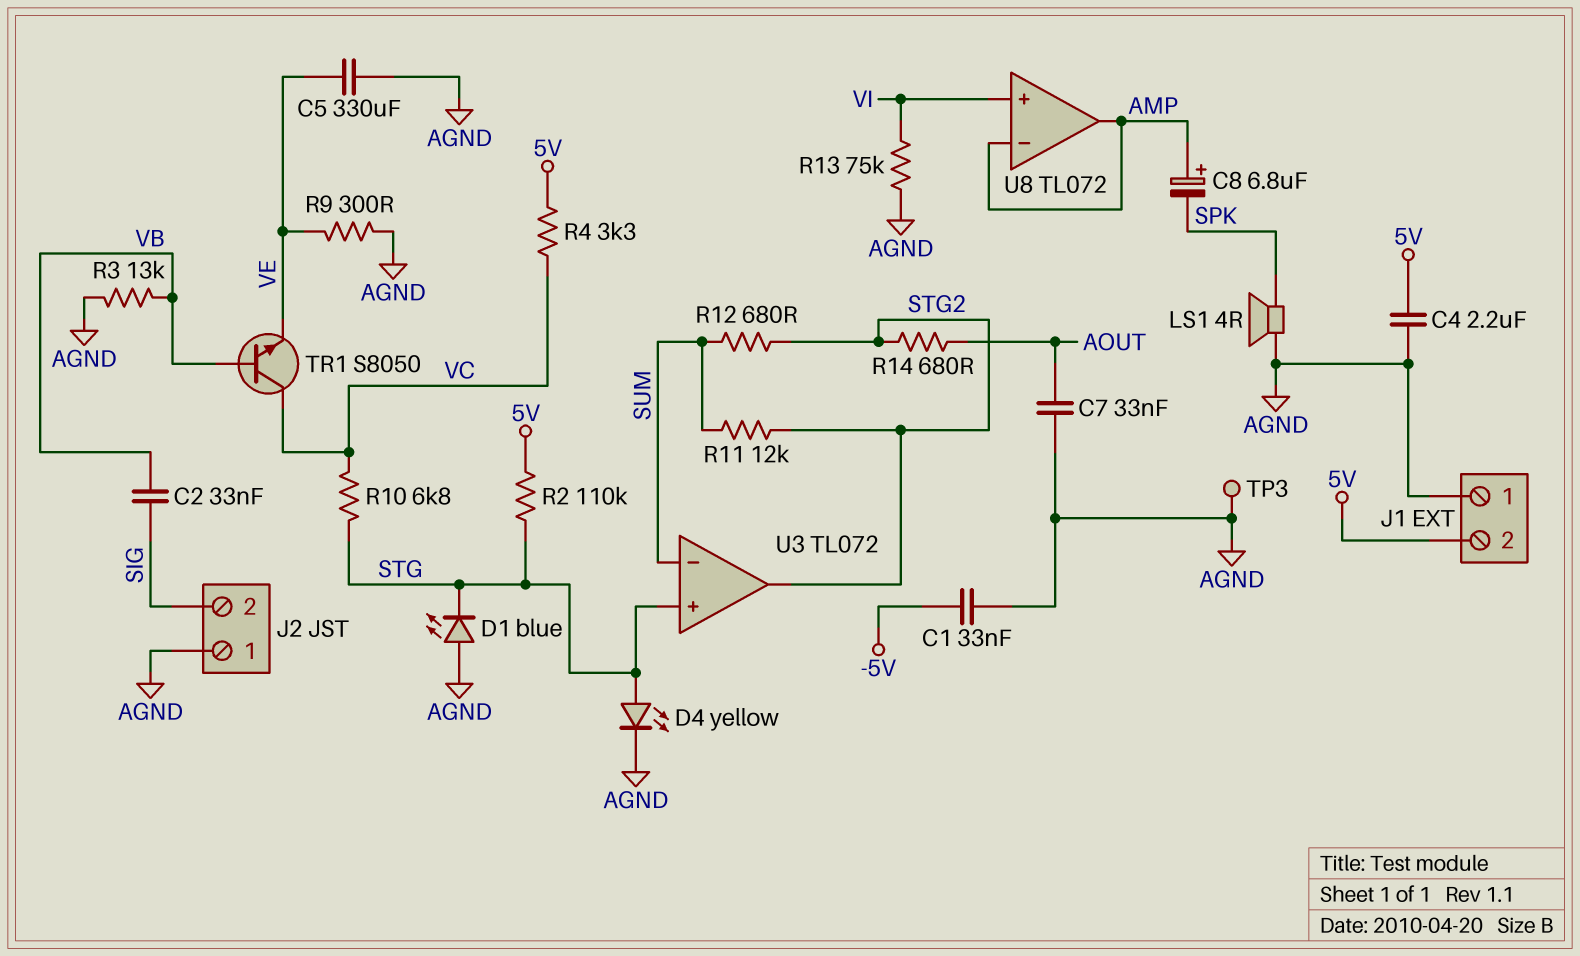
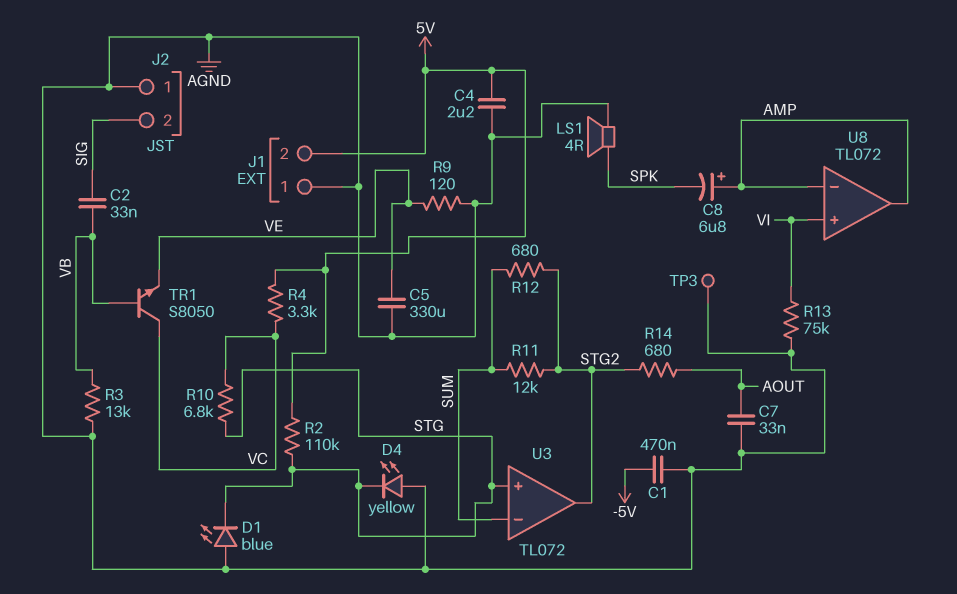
C1: 33nF (-5V, AGND) -> 470nF (-5V, AGND)
D4: LED yellow (A STG, K AGND) -> LED yellow (A AGND, K STG)
R9: 300 (AGND, VE) -> 120 (AGND, VE)

